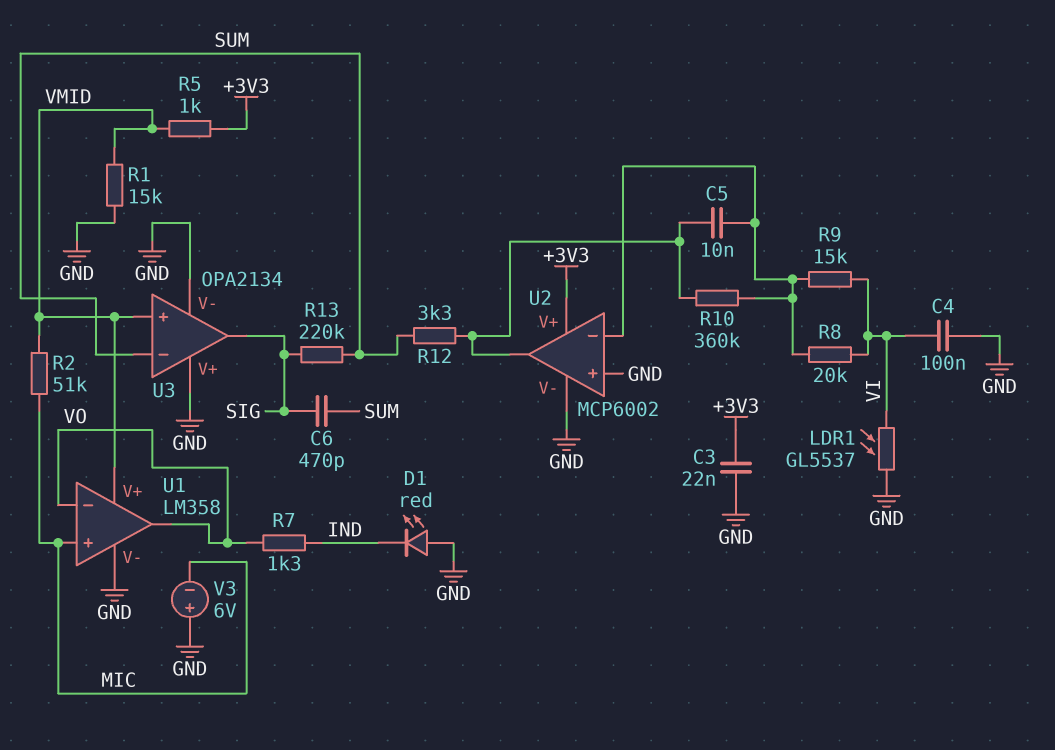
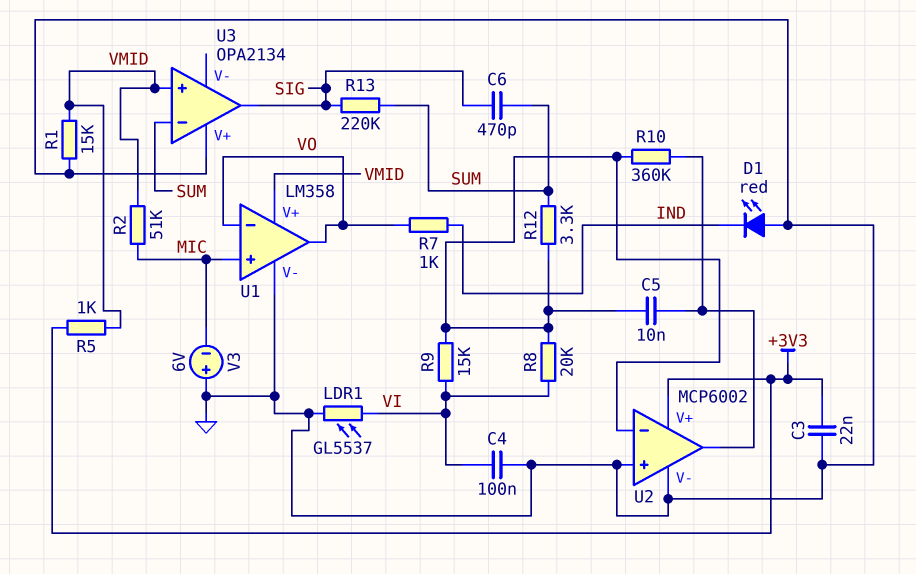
R7: 1.3k (IND, VO) -> 1k (IND, VO)
R12: 3.3k (SUM, U2/out) -> 3.3k (SUM, U2/in-)
U3 pin V-: GND -> none

